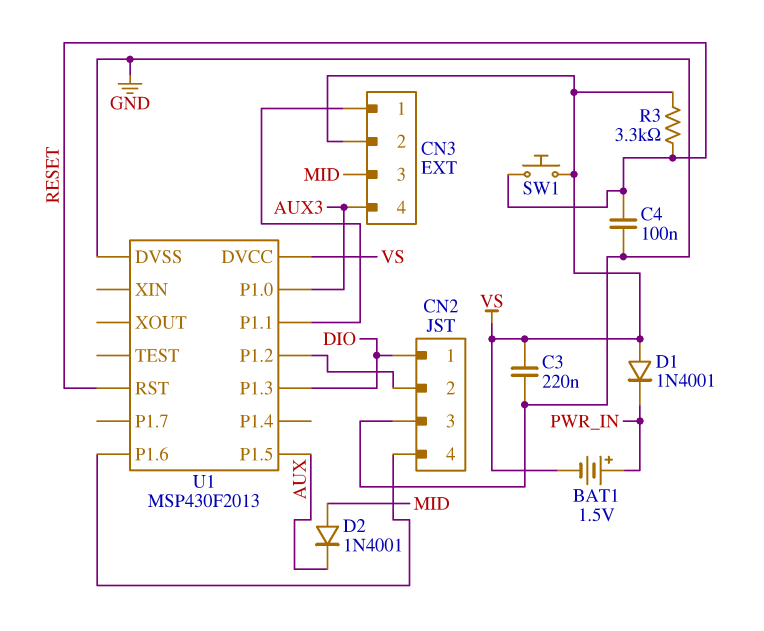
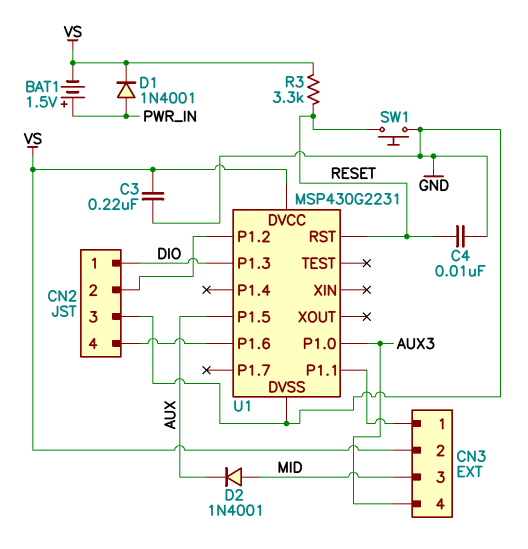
C4: 100nF (GND, RESET) -> 10nF (GND, RESET)
D1: diode 1N4001 (A VS, K PWR_IN) -> diode 1N4001 (A PWR_IN, K VS)
SW1: button (RESET, VS) -> button (GND, RESET)
U1: MSP430F2013 -> MSP430G2231

